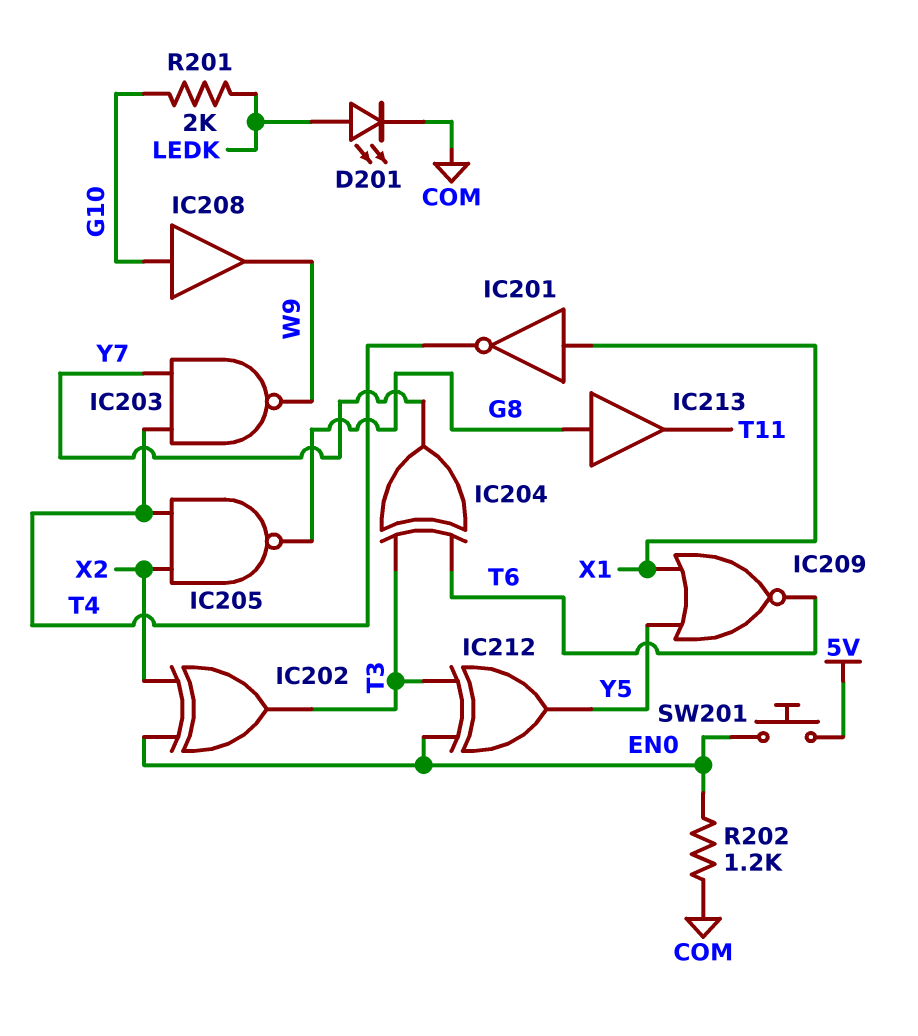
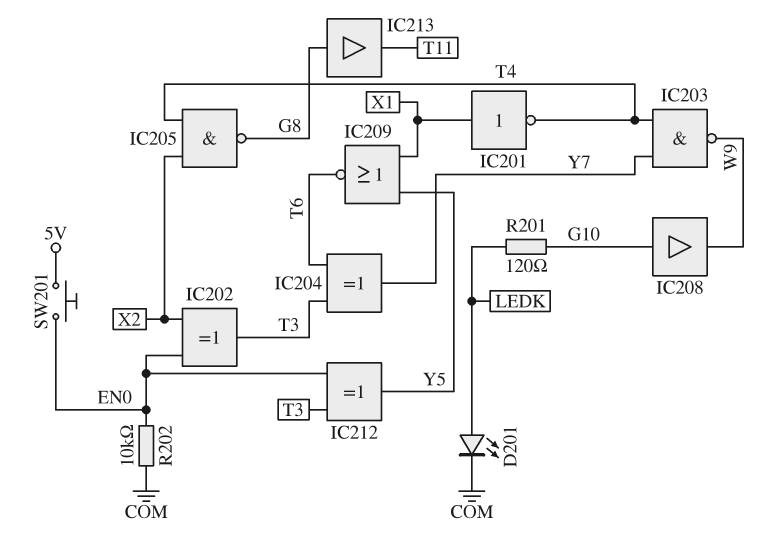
R201: 2k (G10, LEDK) -> 120 (G10, LEDK)
R202: 1.2k (COM, EN0) -> 10k (COM, EN0)

